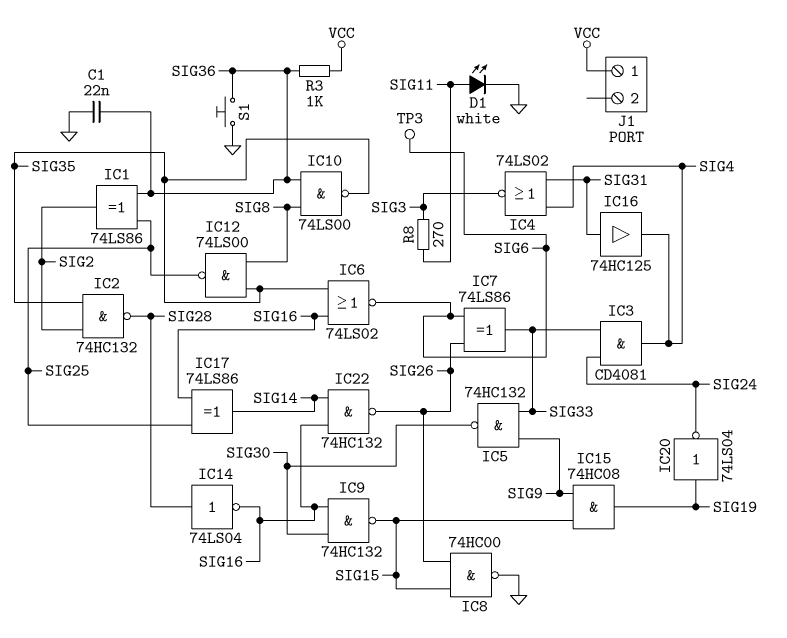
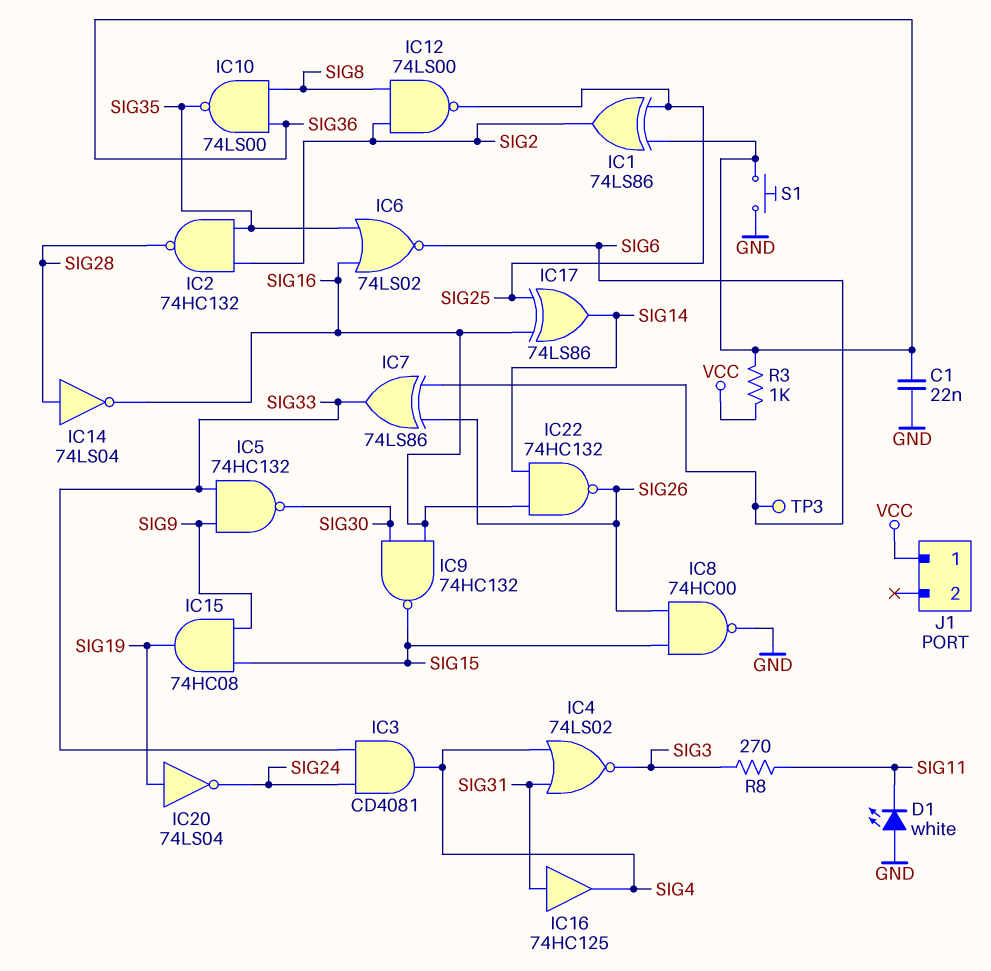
D1: LED white (A SIG11, K GND) -> LED white (A GND, K SIG11)
IC12: NAND 74LS00 (in SIG8, in SIG35, out SIG25) -> NAND 74LS00 (in SIG2, in SIG8, out SIG25)

